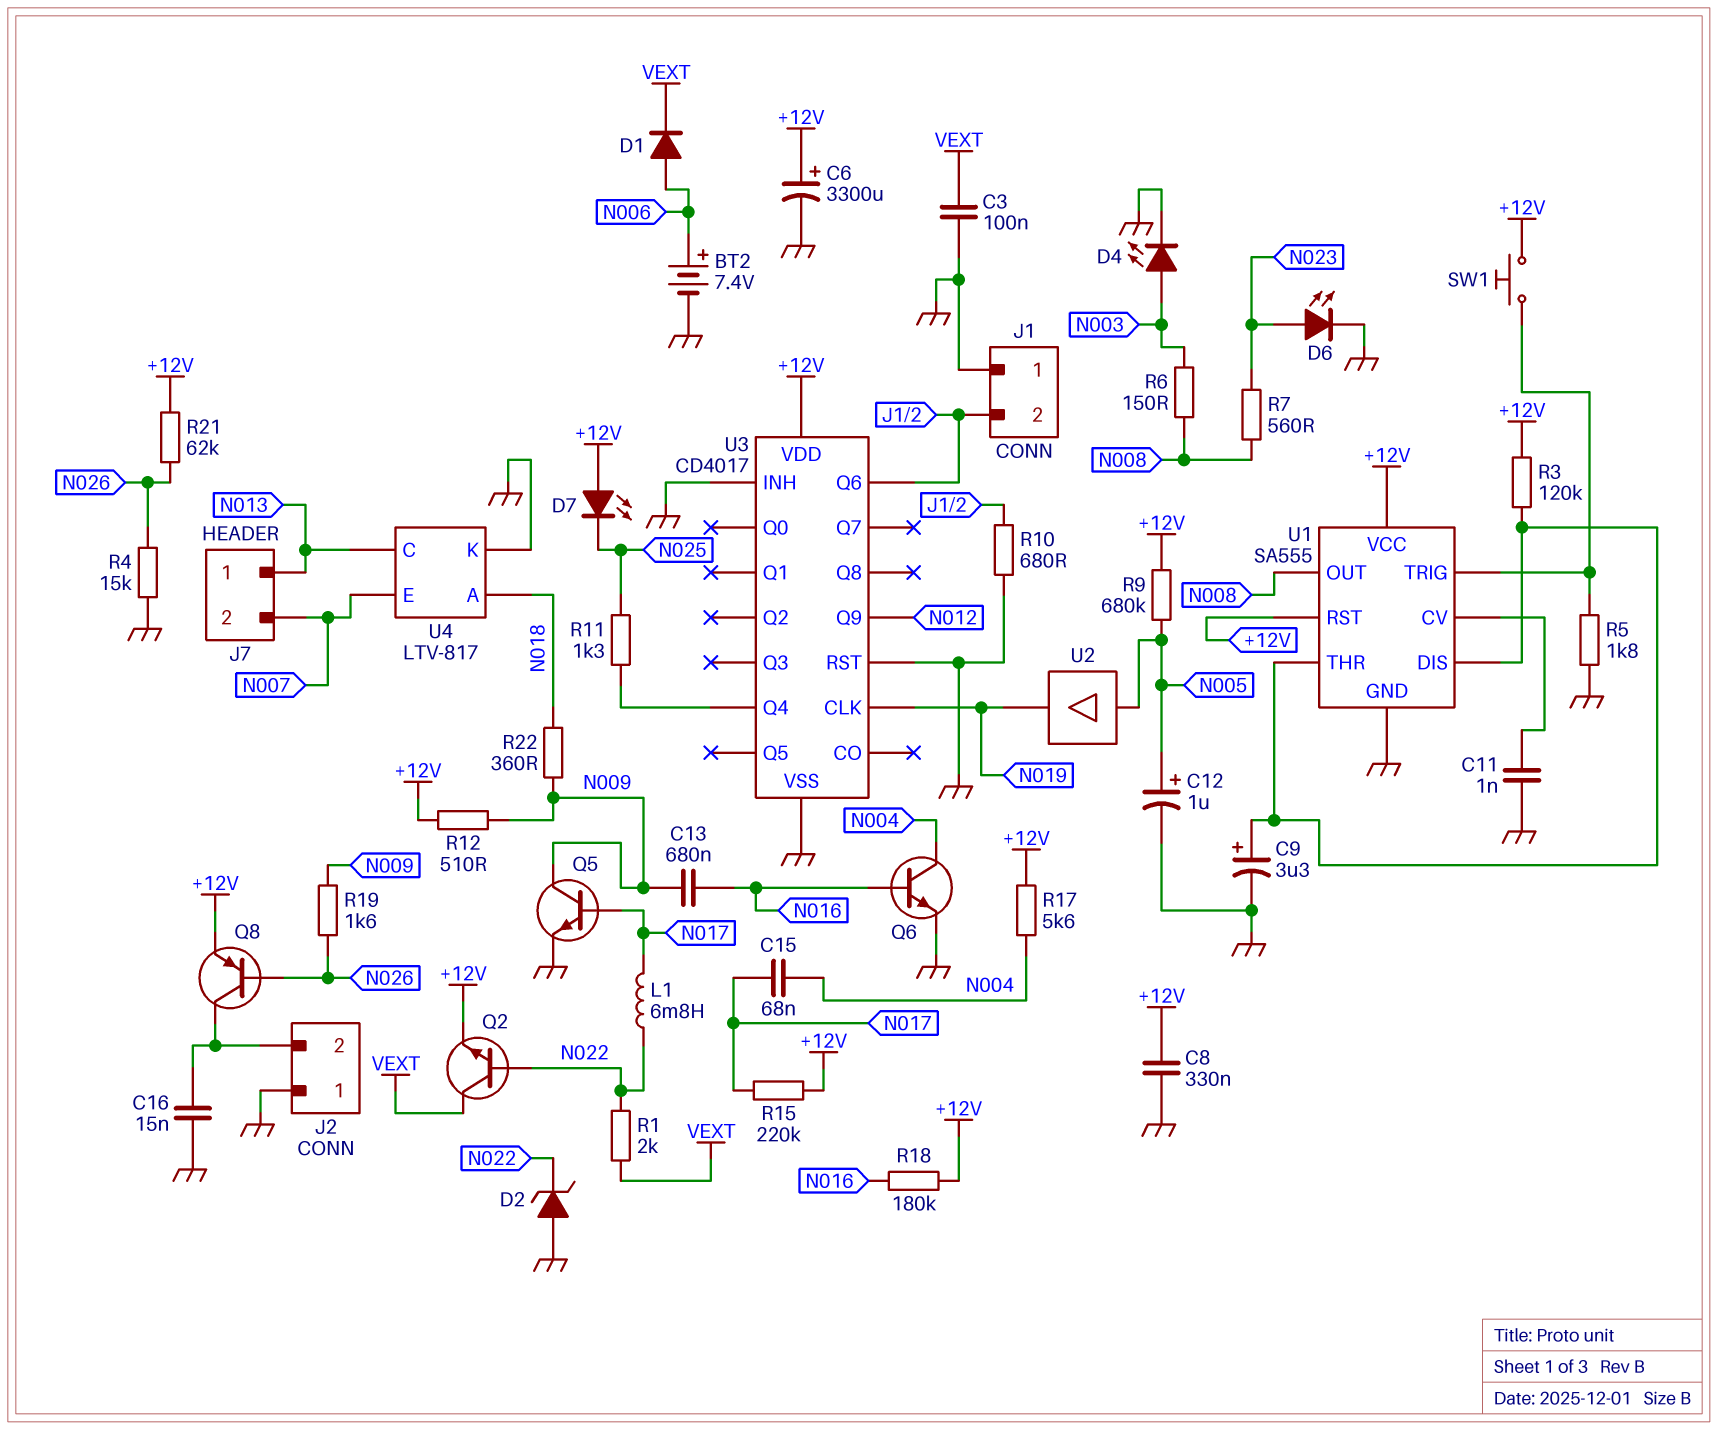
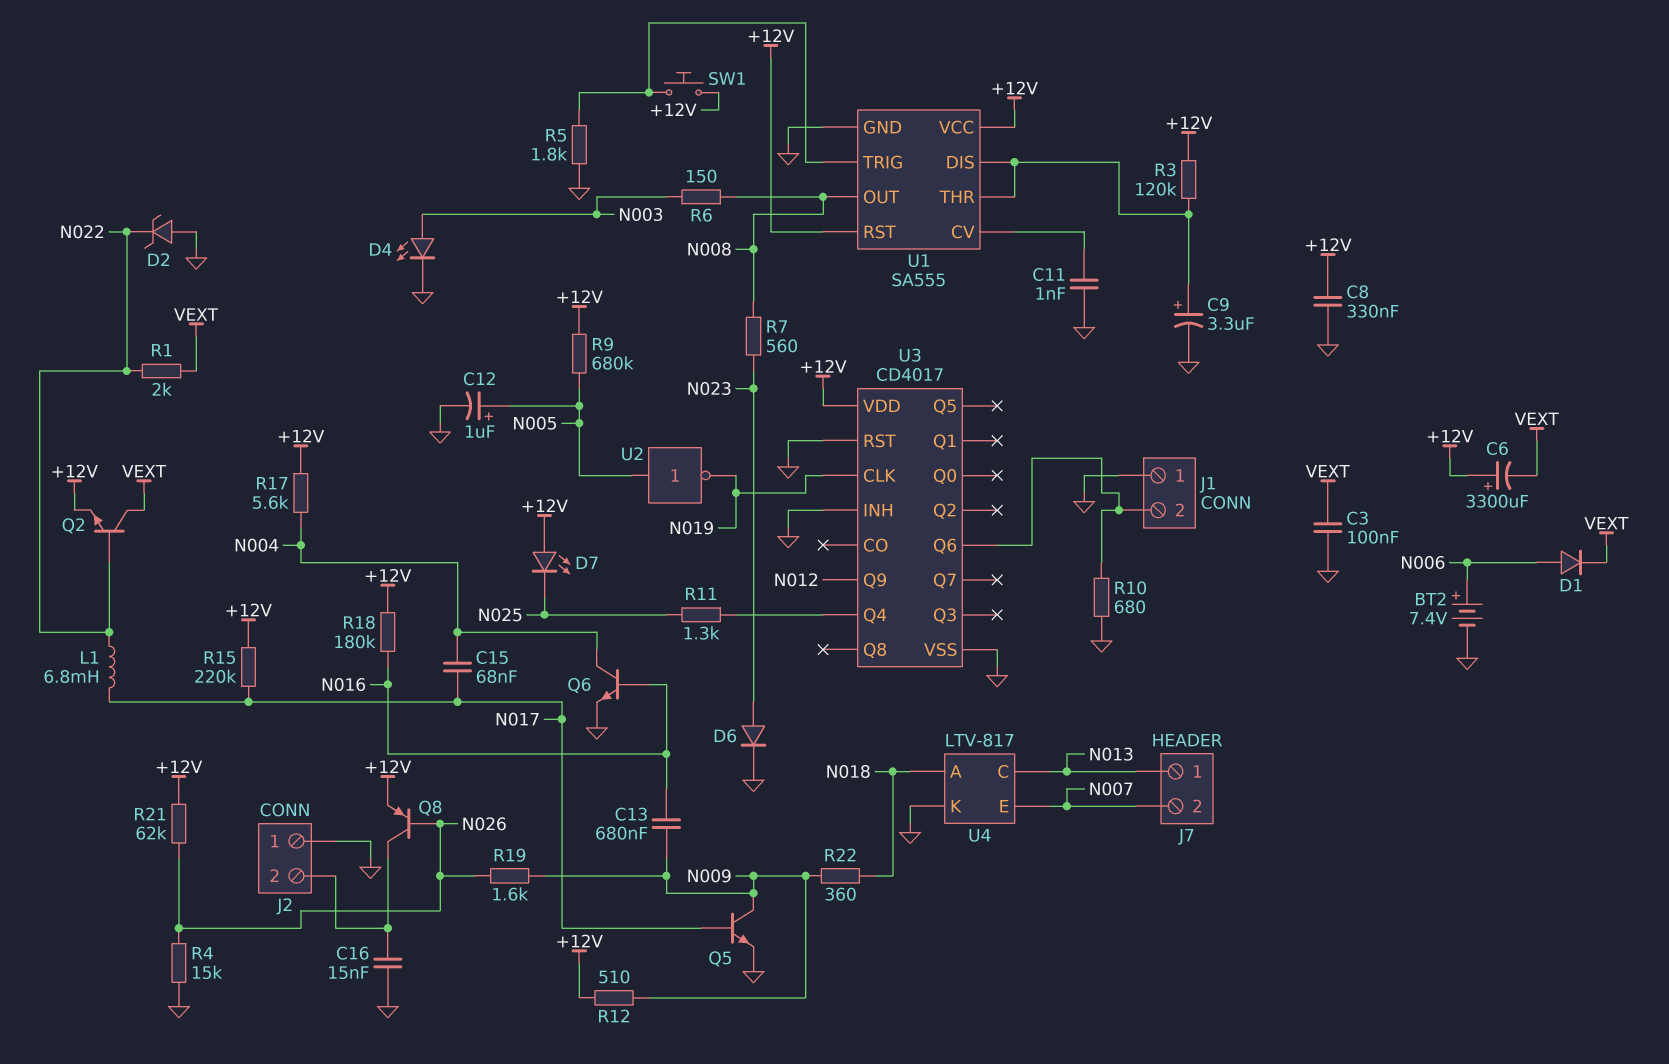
C6: 3300uF (plus +12V, minus GND) -> 3300uF (plus +12V, minus VEXT)
D6: LED (A N023, K GND) -> diode (A N023, K GND)
U2: buffer (in N005, out N019) -> NOT (in N005, out N019)

